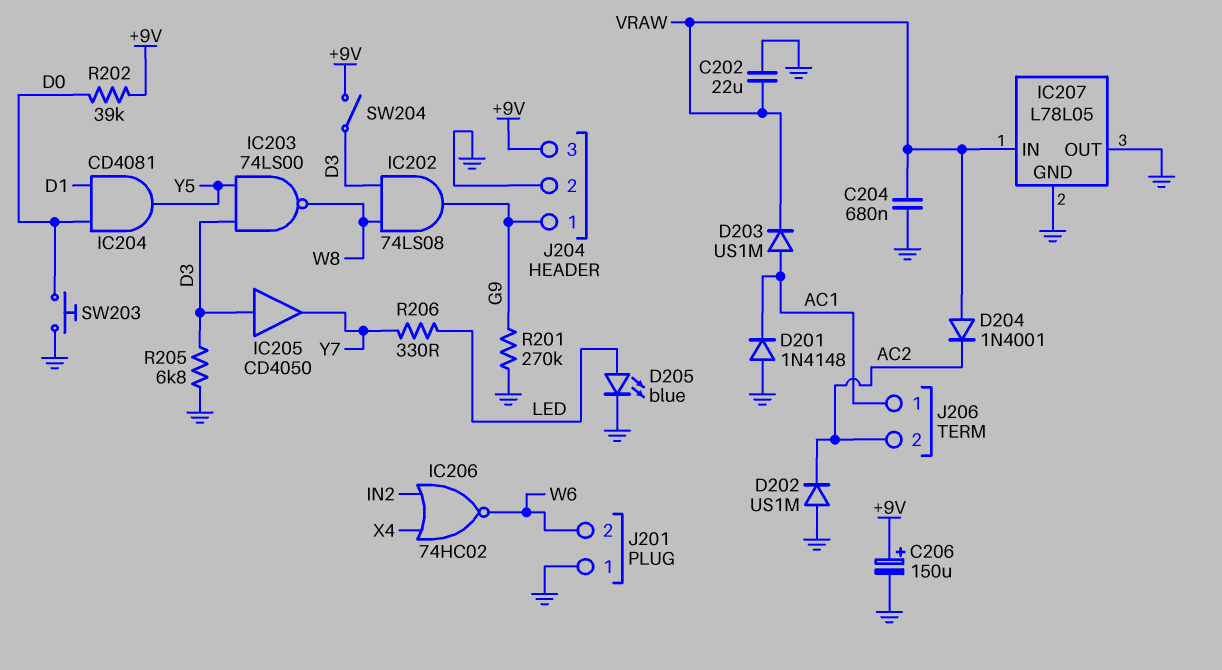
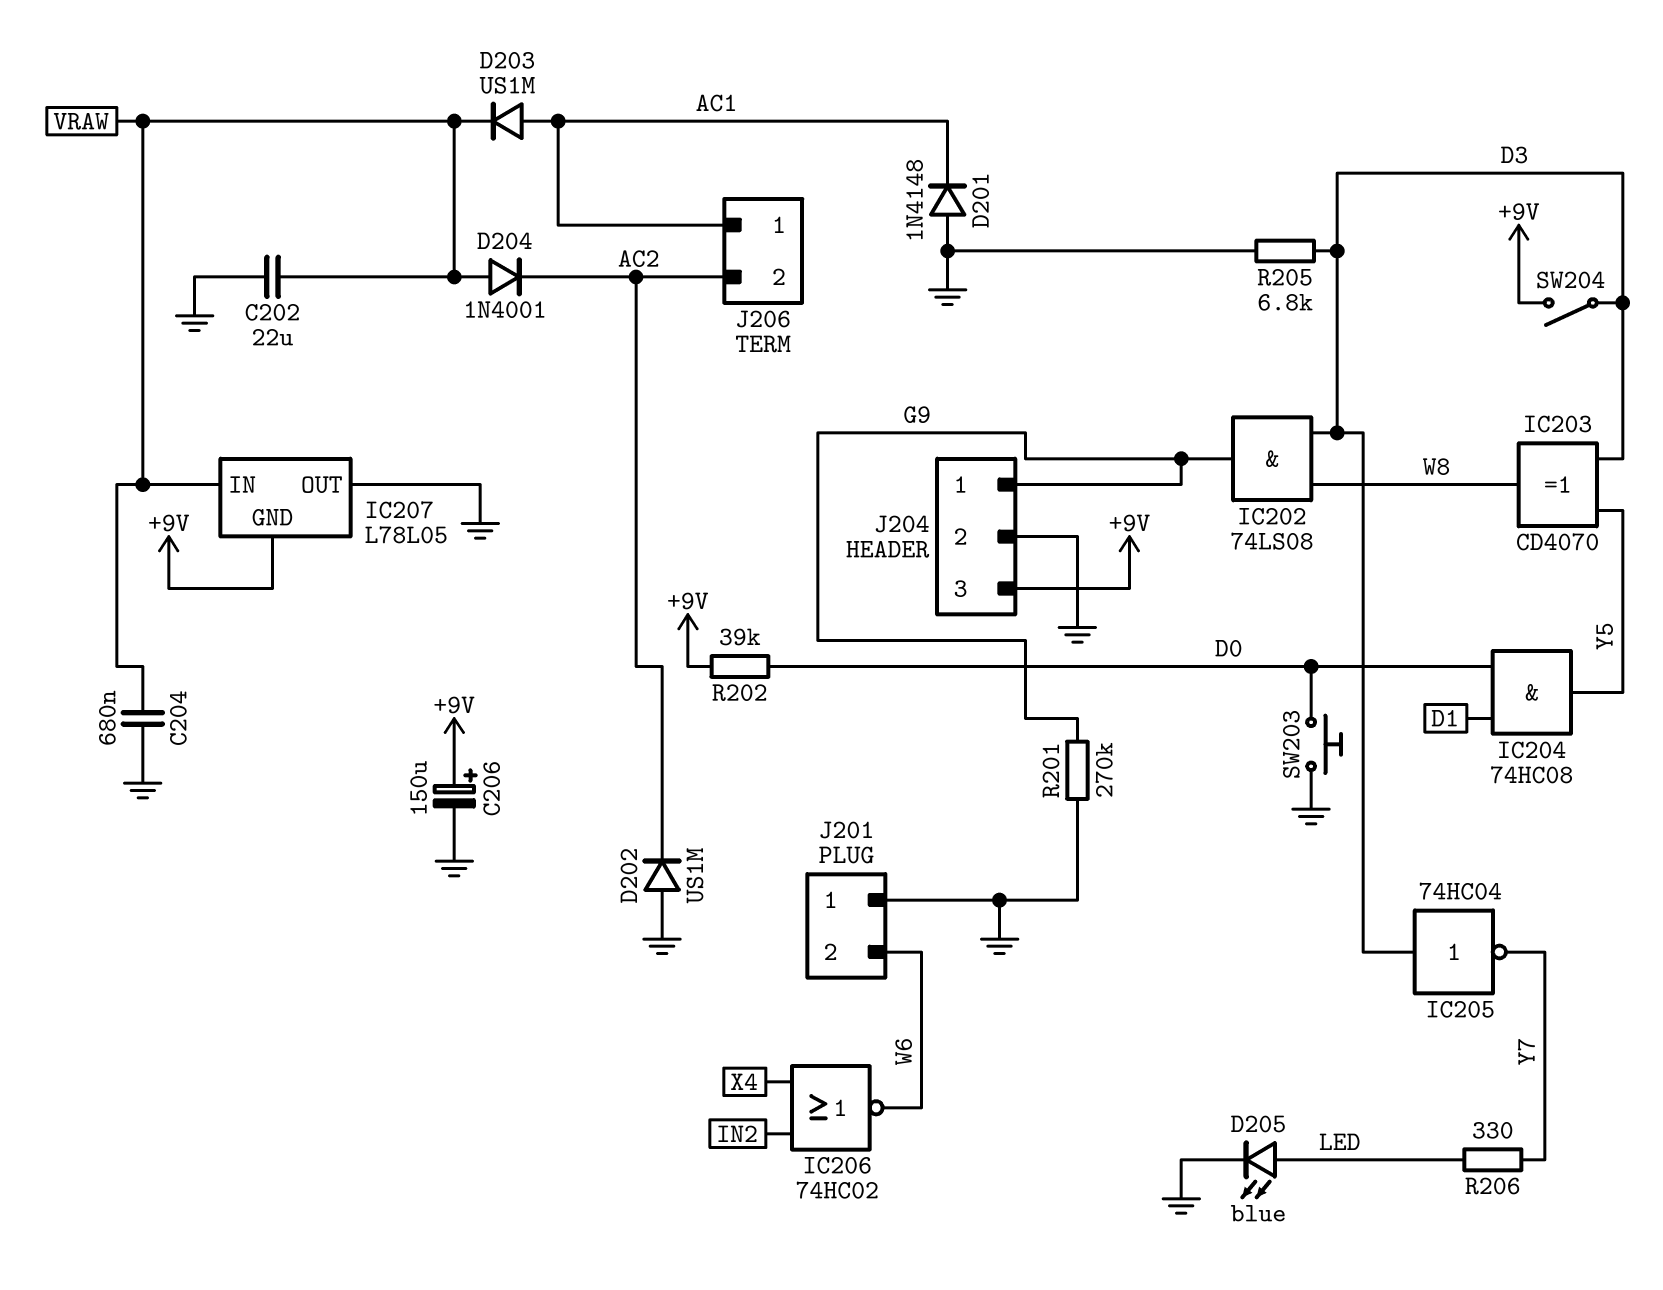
IC203: NAND 74LS00 (in D3, in Y5, out W8) -> XOR CD4070 (in D3, in Y5, out W8)
IC204: AND CD4081 (in D0, in D1, out Y5) -> AND 74HC08 (in D0, in D1, out Y5)
IC205: buffer CD4050 (in D3, out Y7) -> NOT 74HC04 (in D3, out Y7)
IC207 pin GND: GND -> +9V

